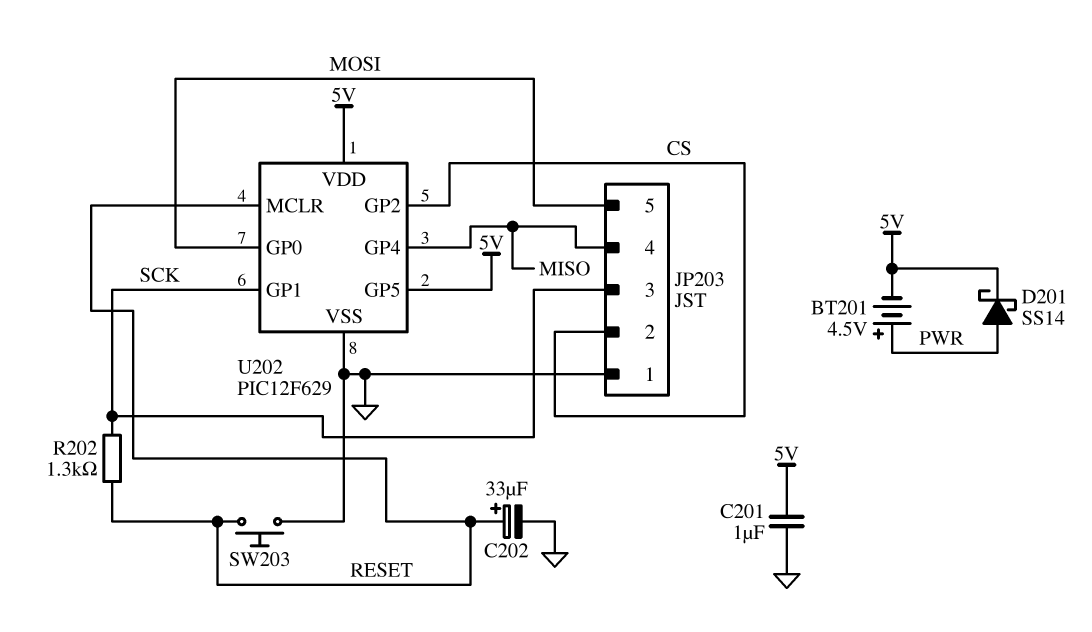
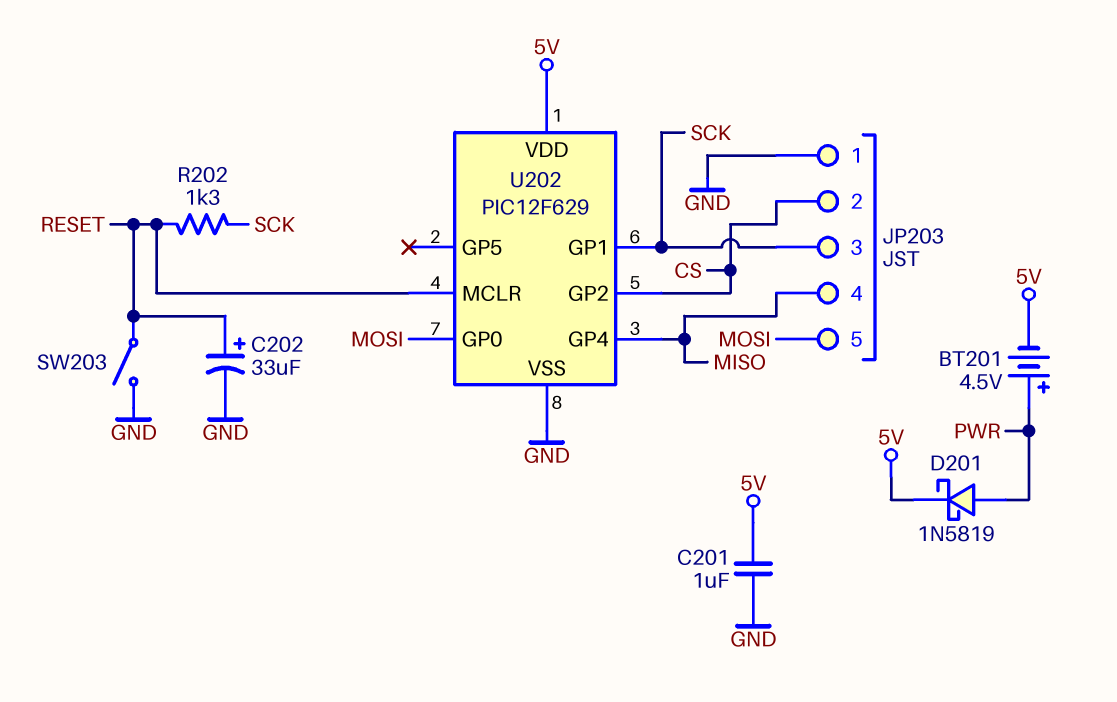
D201: schottky SS14 (A PWR, K 5V) -> schottky 1N5819 (A PWR, K 5V)
SW203: button (GND, RESET) -> switch (GND, RESET)
U202 pin GP5: 5V -> none

